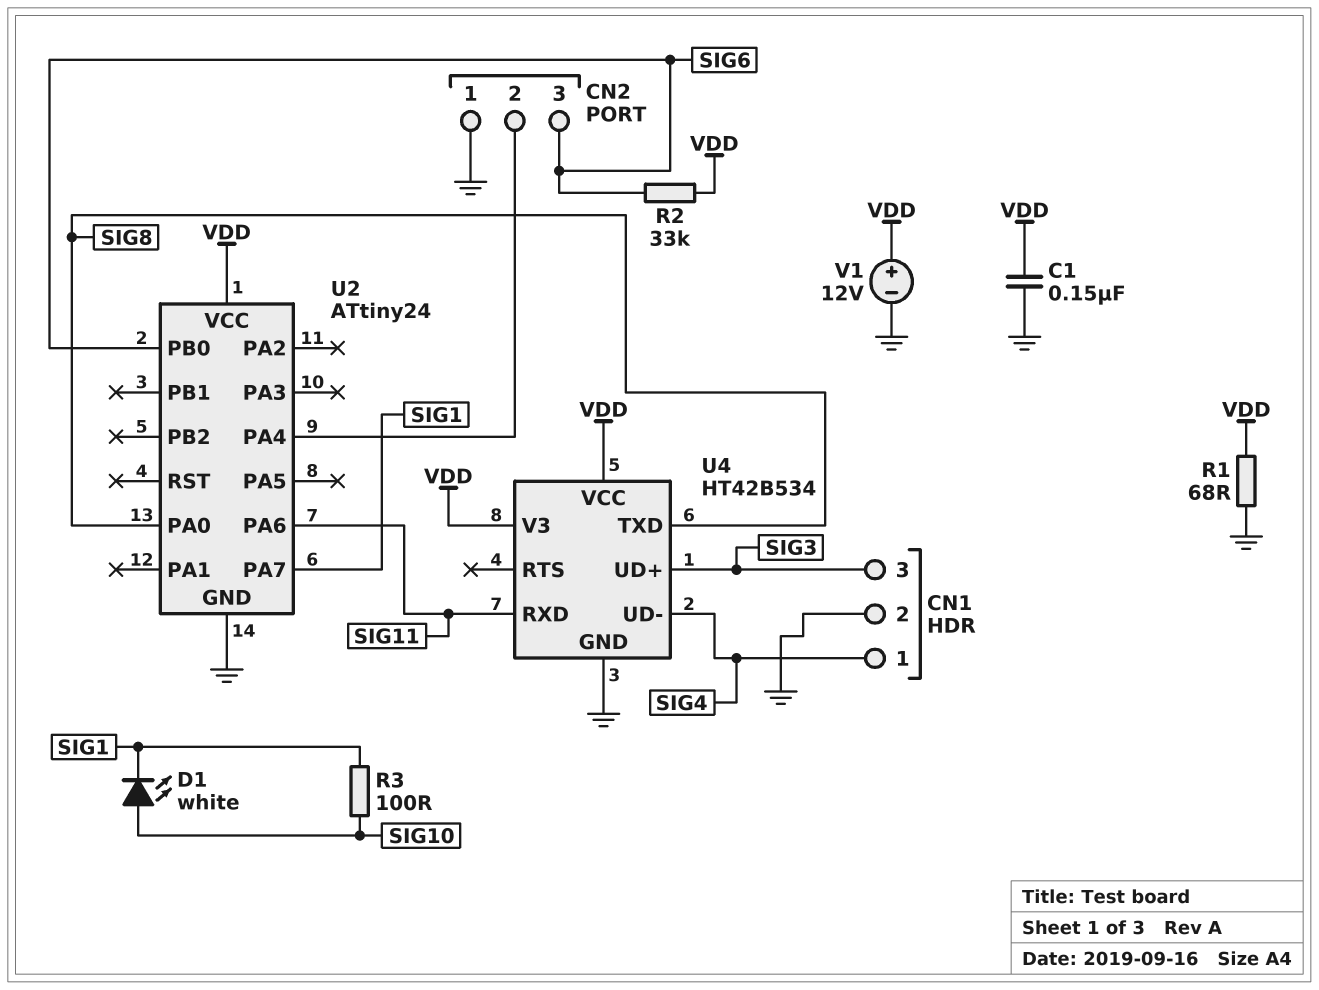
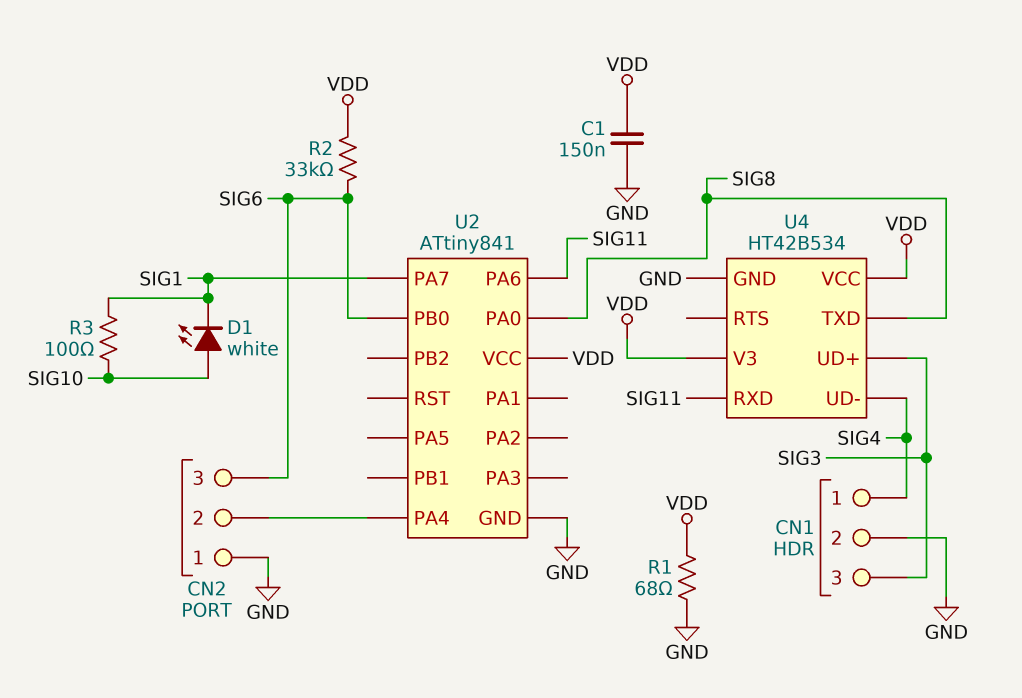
U2: ATtiny24 -> ATtiny841
V1: 12V (plus VDD, minus GND) -> none

